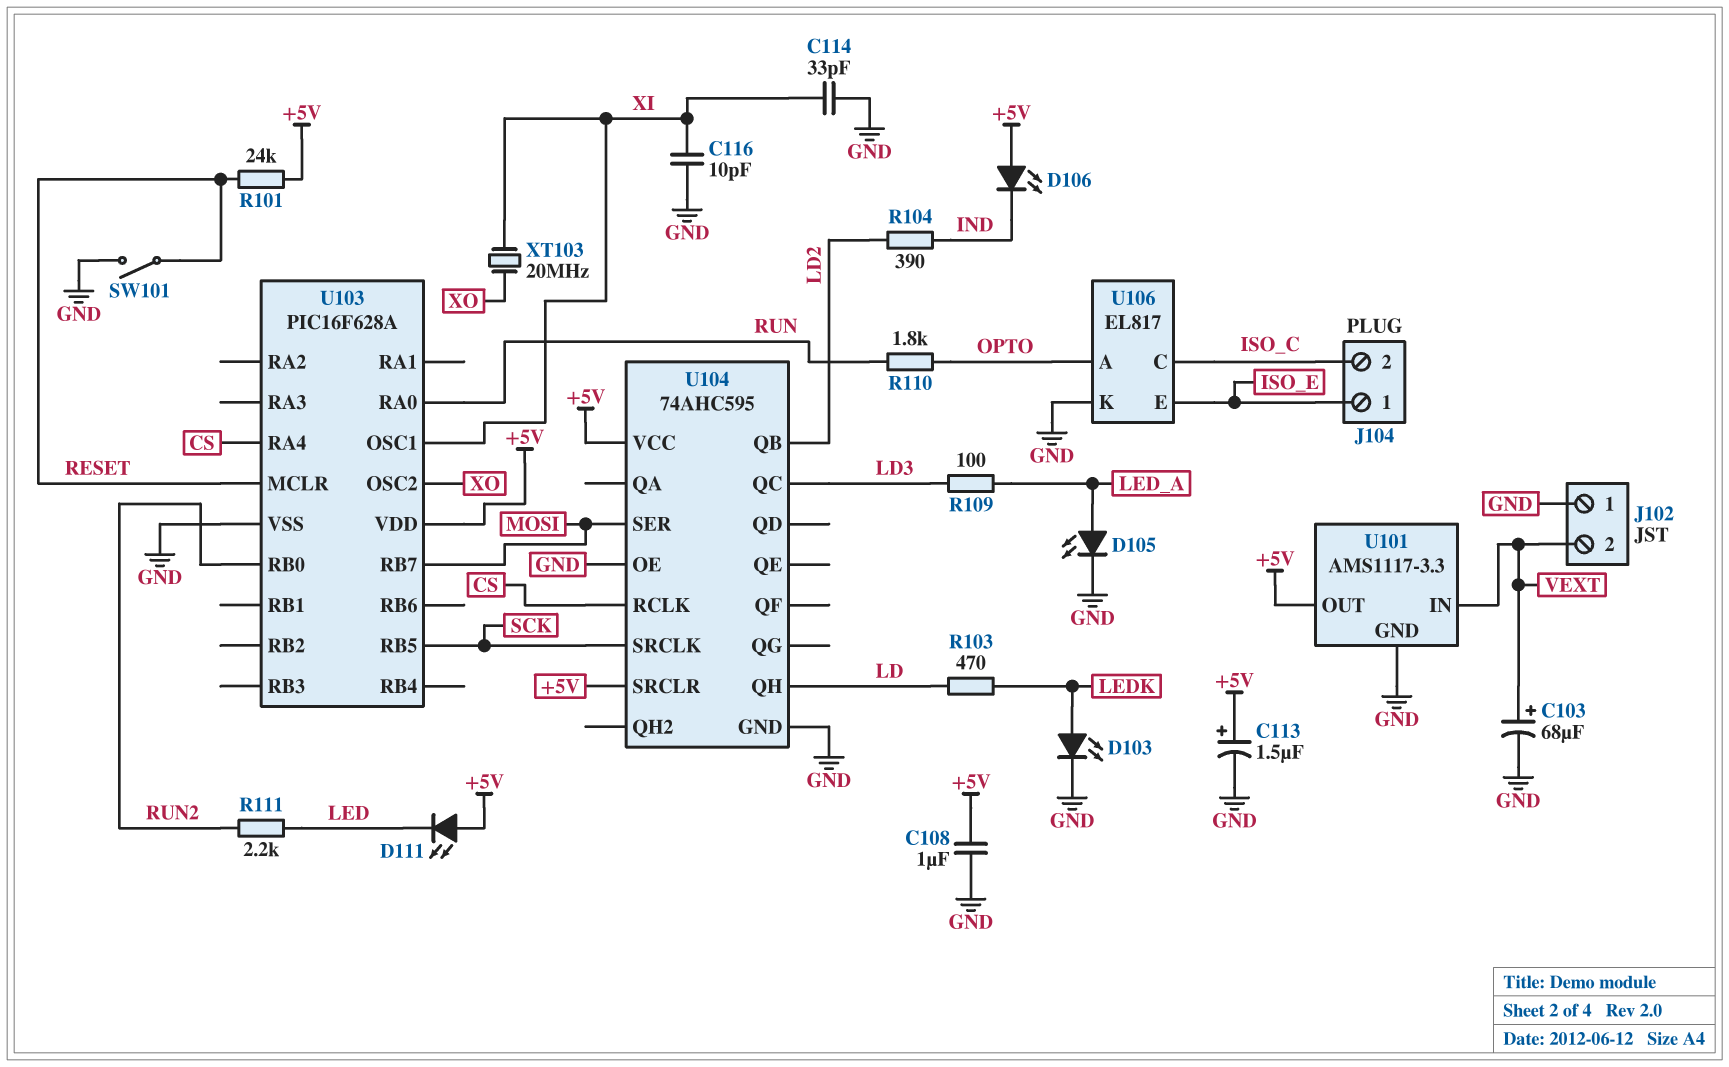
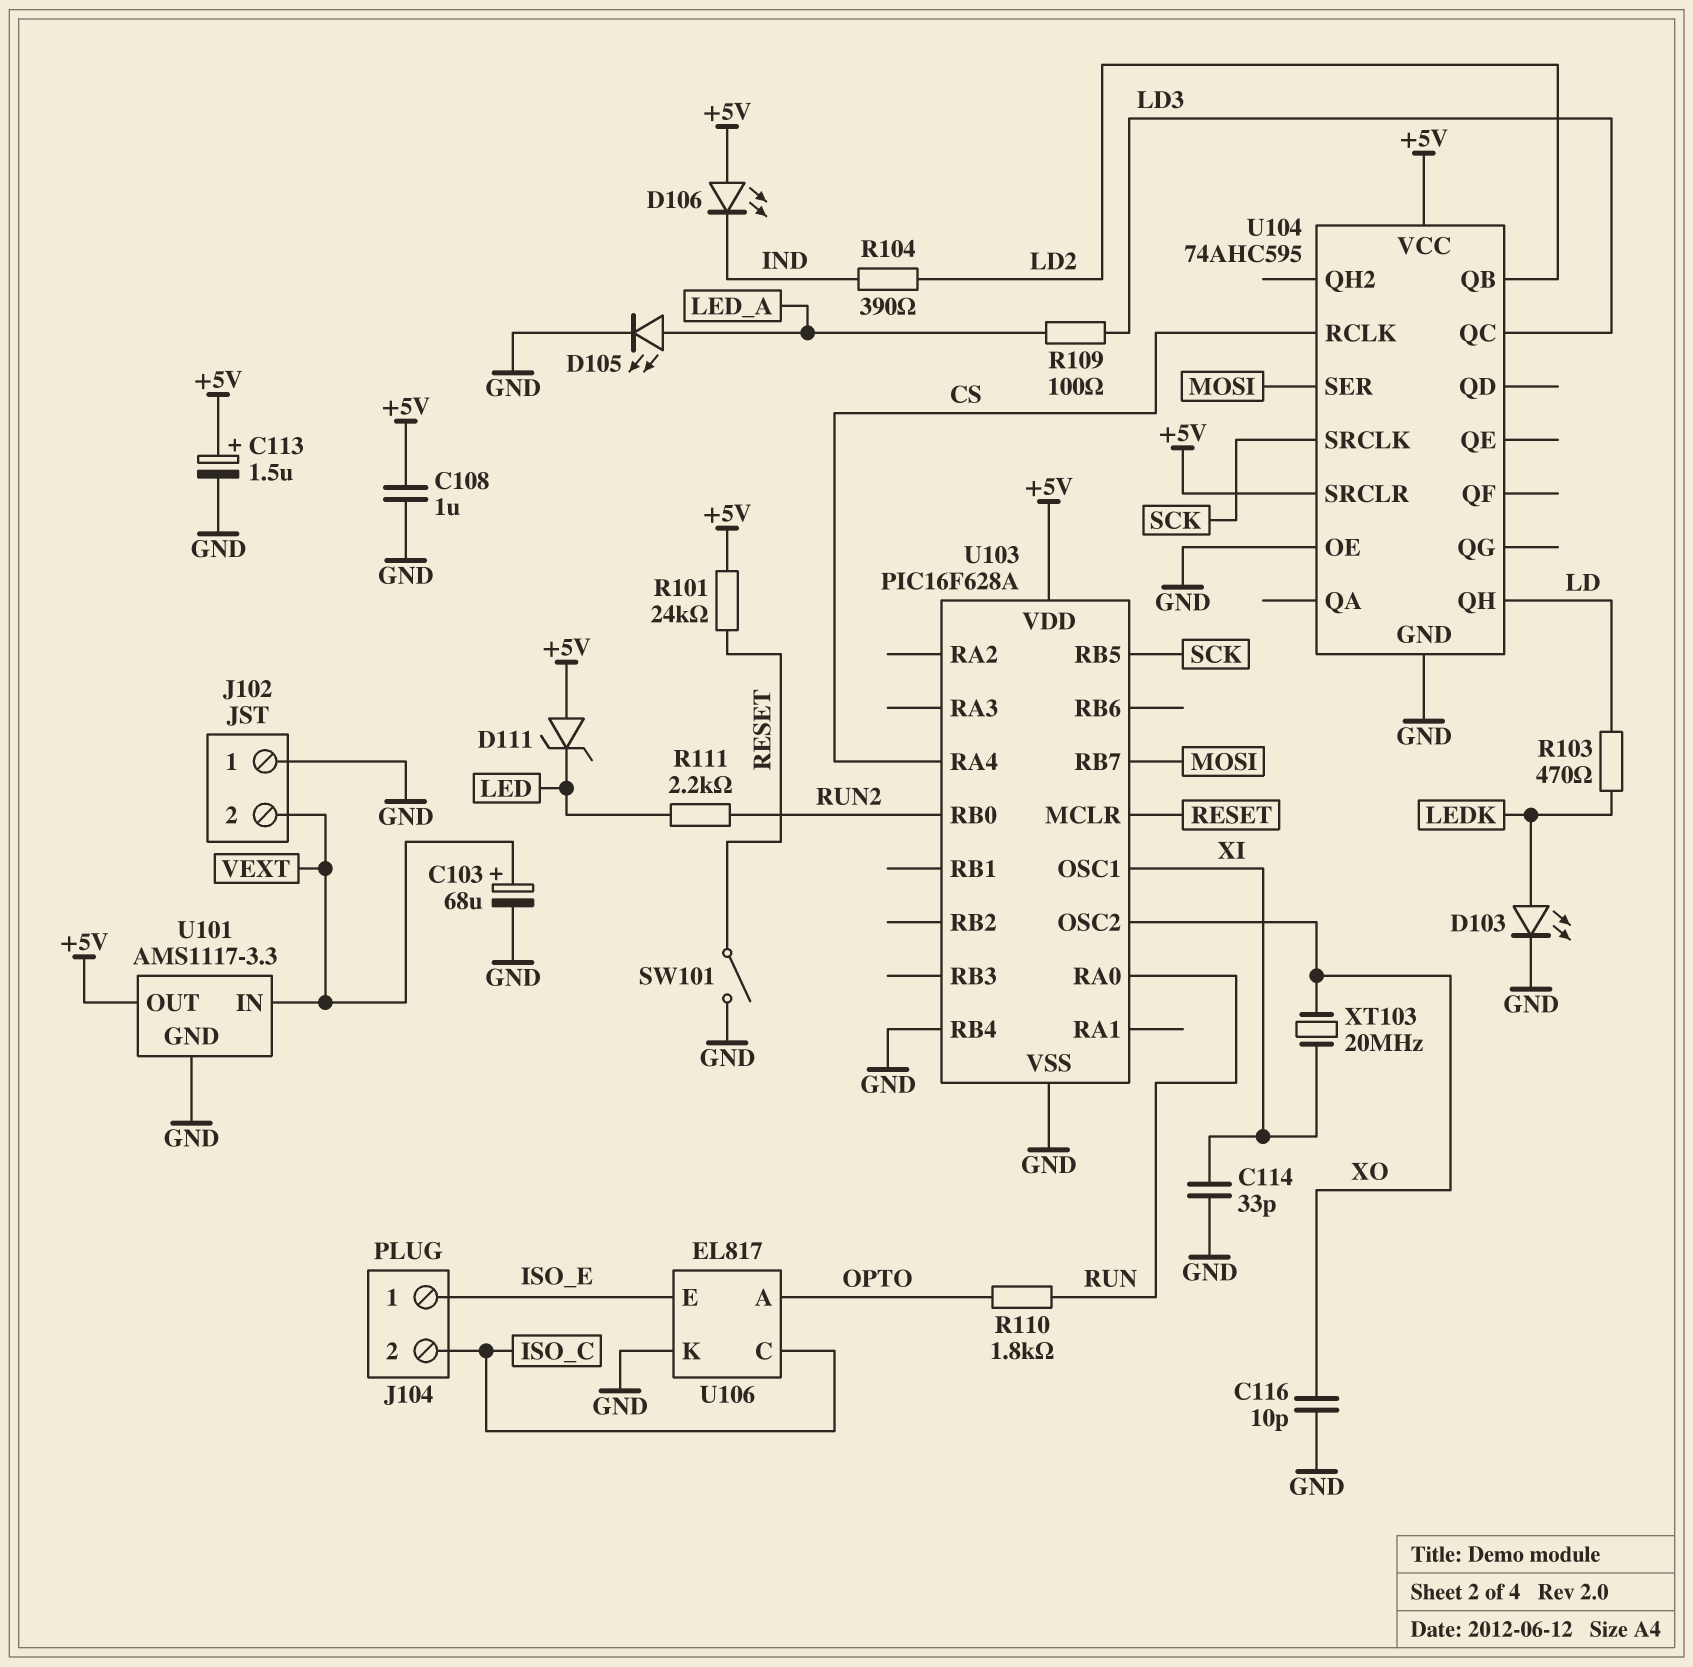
C116: 10pF (GND, XI) -> 10pF (GND, XO)
D111: LED (A +5V, K LED) -> zener (A +5V, K LED)
U103 pin RB4: none -> GND

